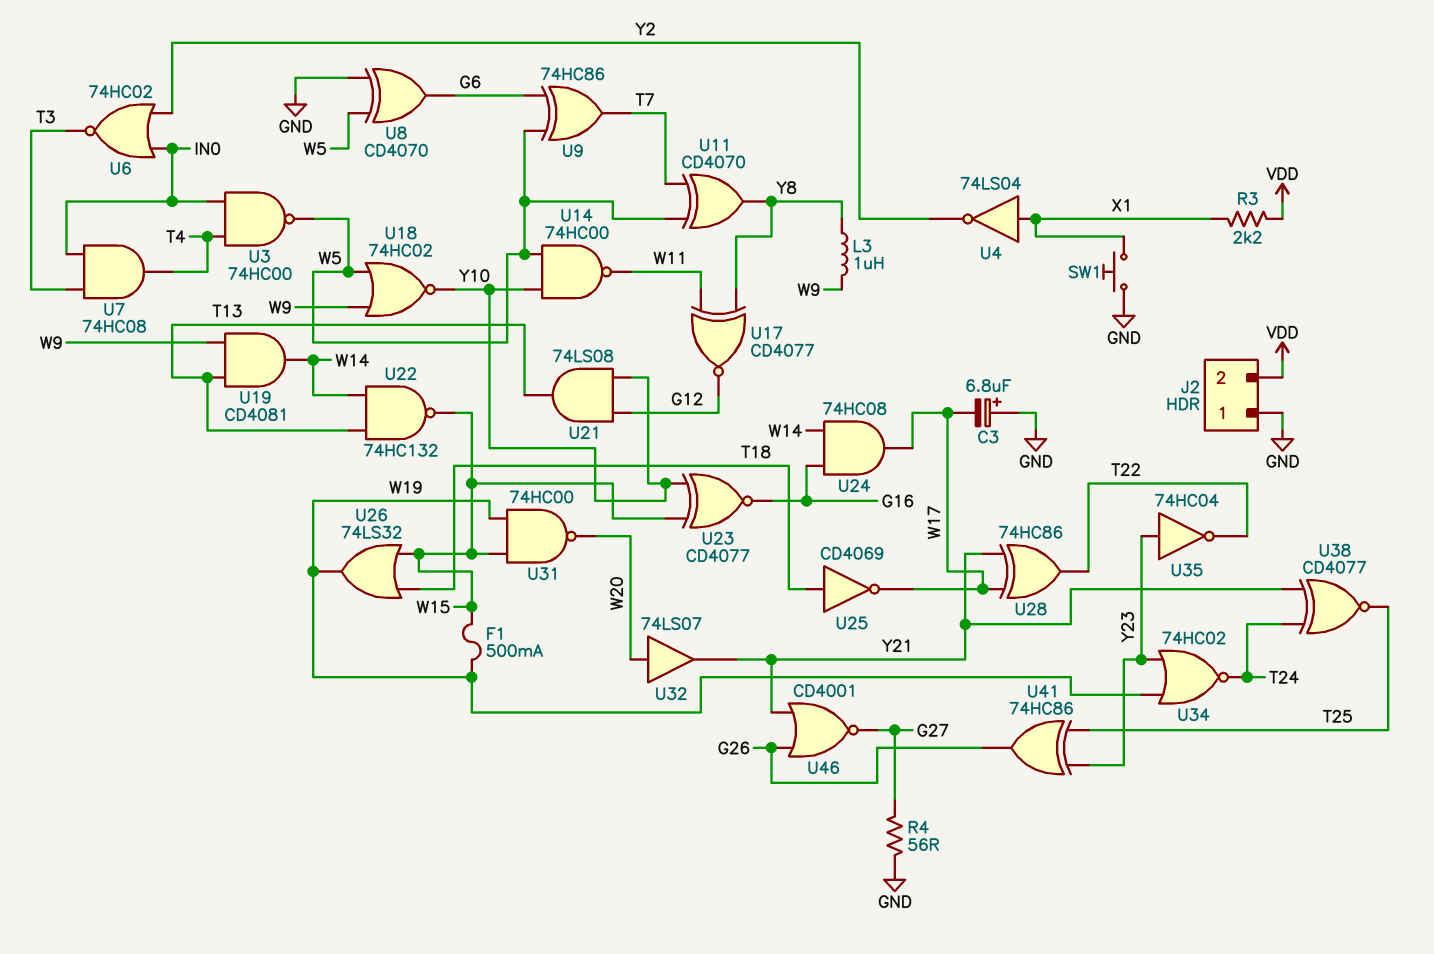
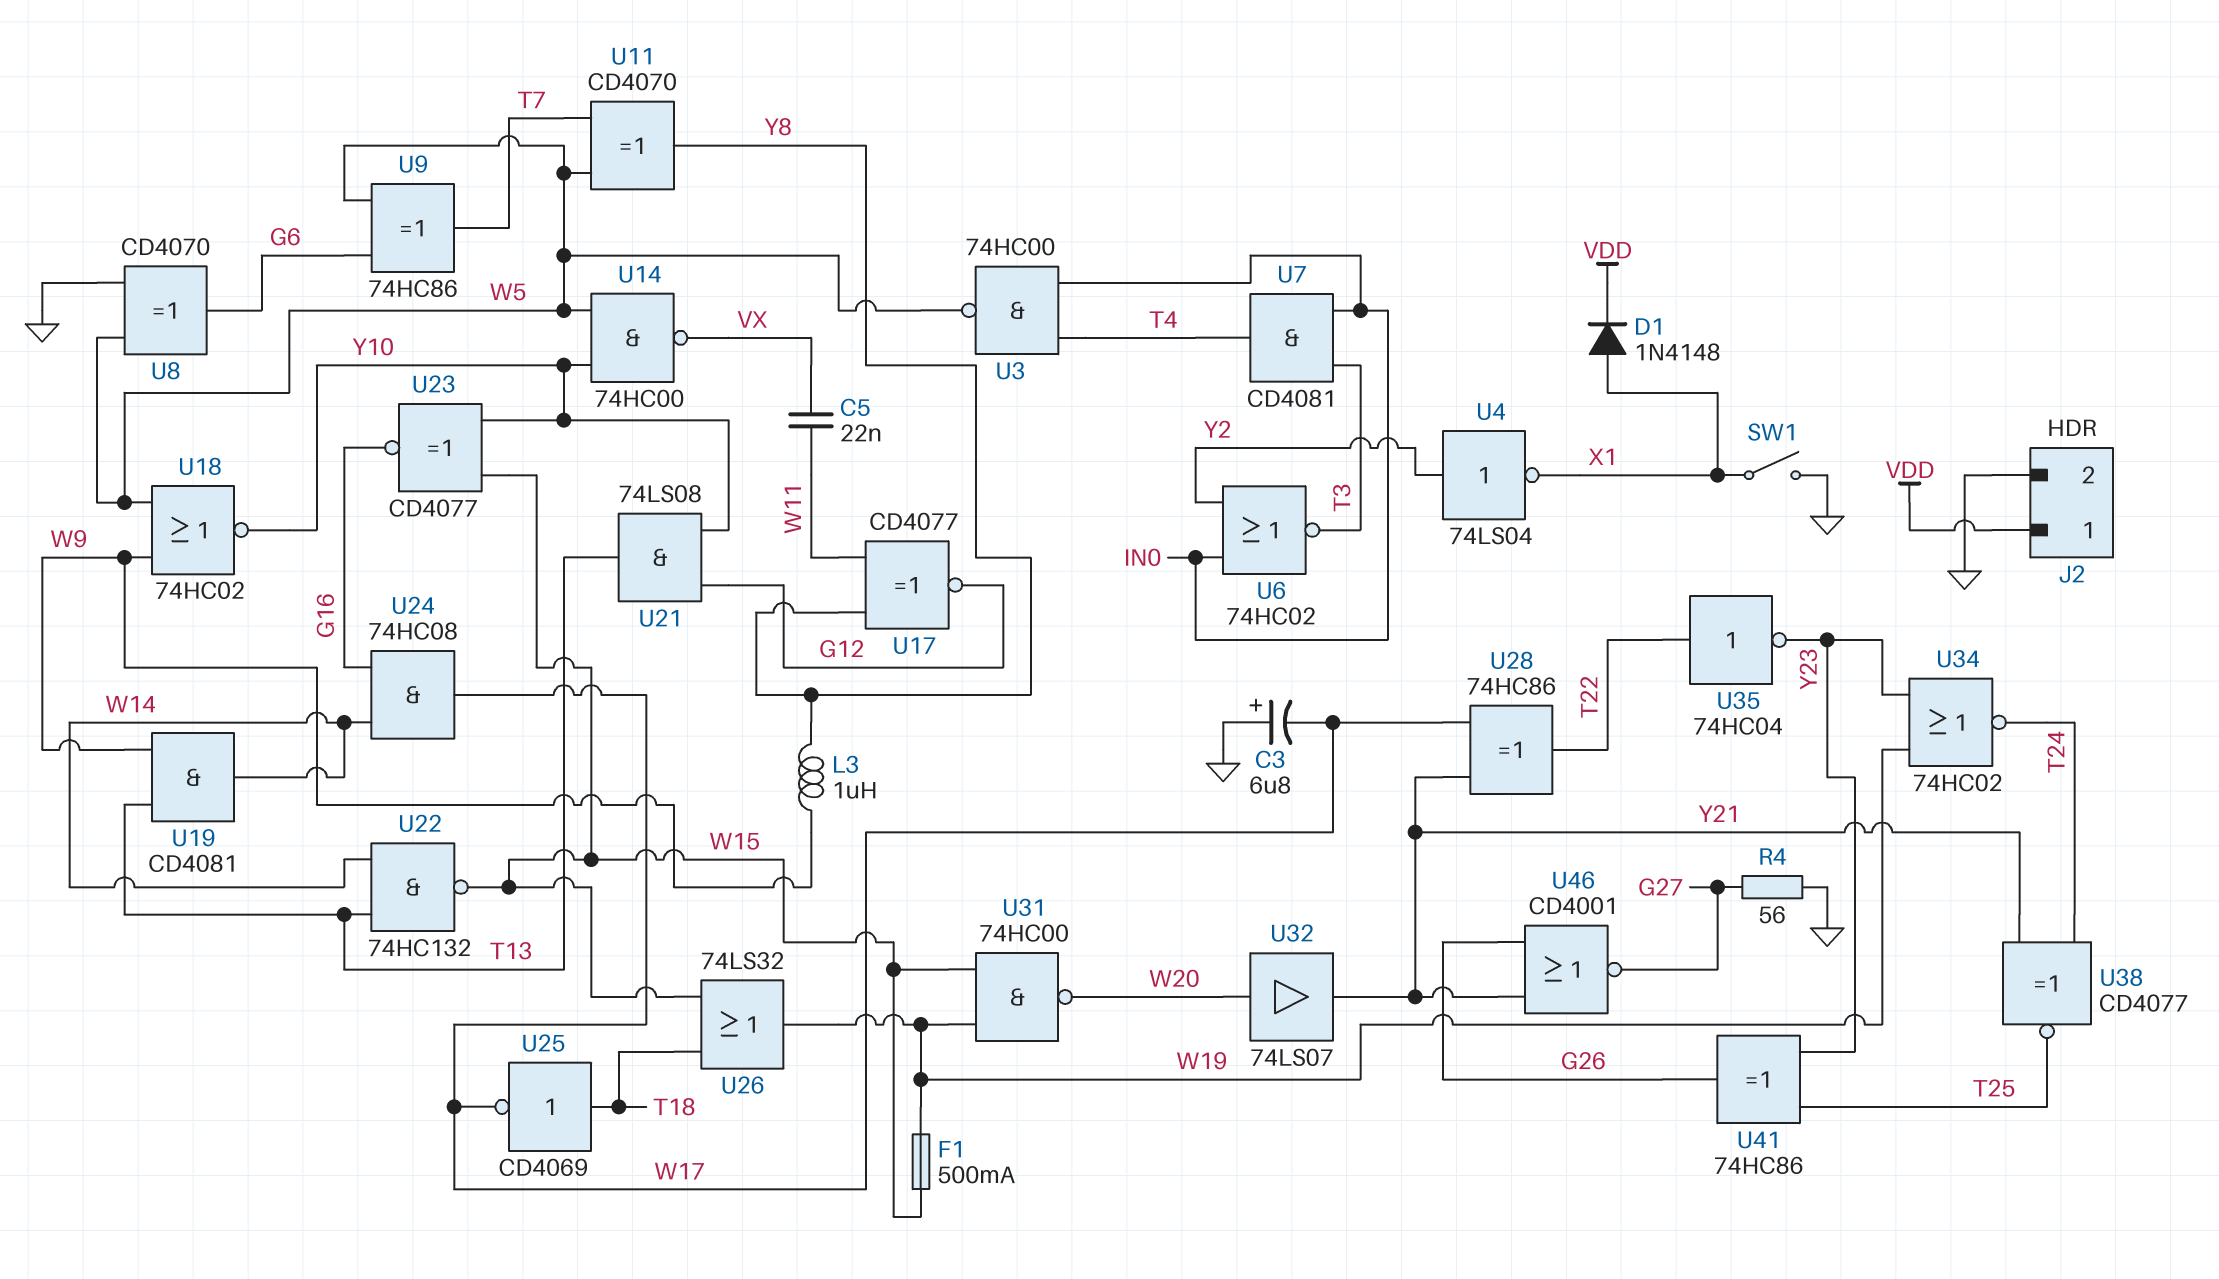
C5: none -> 22nF (VX, W11)
D1: none -> diode 1N4148 (A X1, K VDD)
J2 pin 1: GND -> VDD
J2 pin 2: VDD -> GND
R3: 2.2k (VDD, X1) -> none
SW1: button (GND, X1) -> switch (GND, X1)
U4: NOT 74LS04 (in X1, out Y2) -> NOT 74LS04 (in Y2, out X1)
U7: AND 74HC08 (in IN0, in T3, out T4) -> AND CD4081 (in IN0, in T3, out T4)
U14: NAND 74HC00 (in W5, in Y10, out W11) -> NAND 74HC00 (in W5, in Y10, out VX)
U35: NOT 74HC04 (in Y23, out T22) -> NOT 74HC04 (in T22, out Y23)

